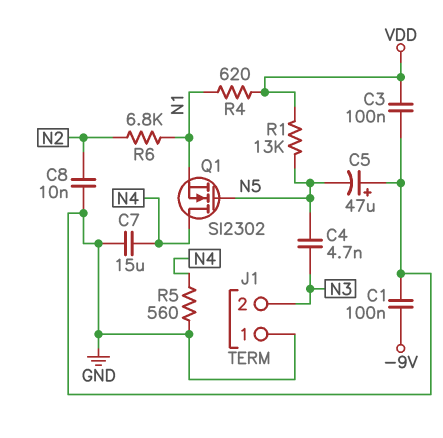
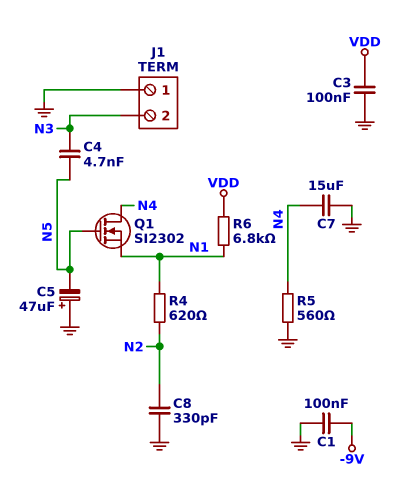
C8: 10nF (GND, N2) -> 330pF (GND, N2)
R1: 13k (N5, VDD) -> none
R4: 620 (N1, VDD) -> 620 (N1, N2)
R6: 6.8k (N1, N2) -> 6.8k (N1, VDD)

